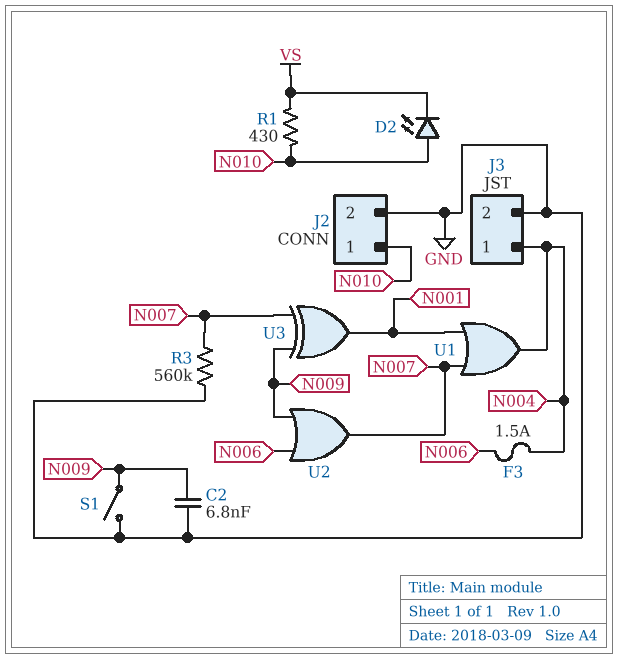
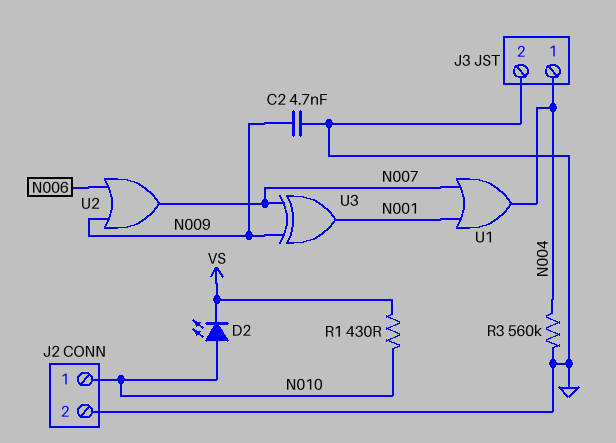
C2: 6.8nF (GND, N009) -> 4.7nF (GND, N009)
F3: 1.5A (N004, N006) -> none
R3: 560k (GND, N007) -> 560k (GND, N004)
S1: switch (GND, N009) -> none

